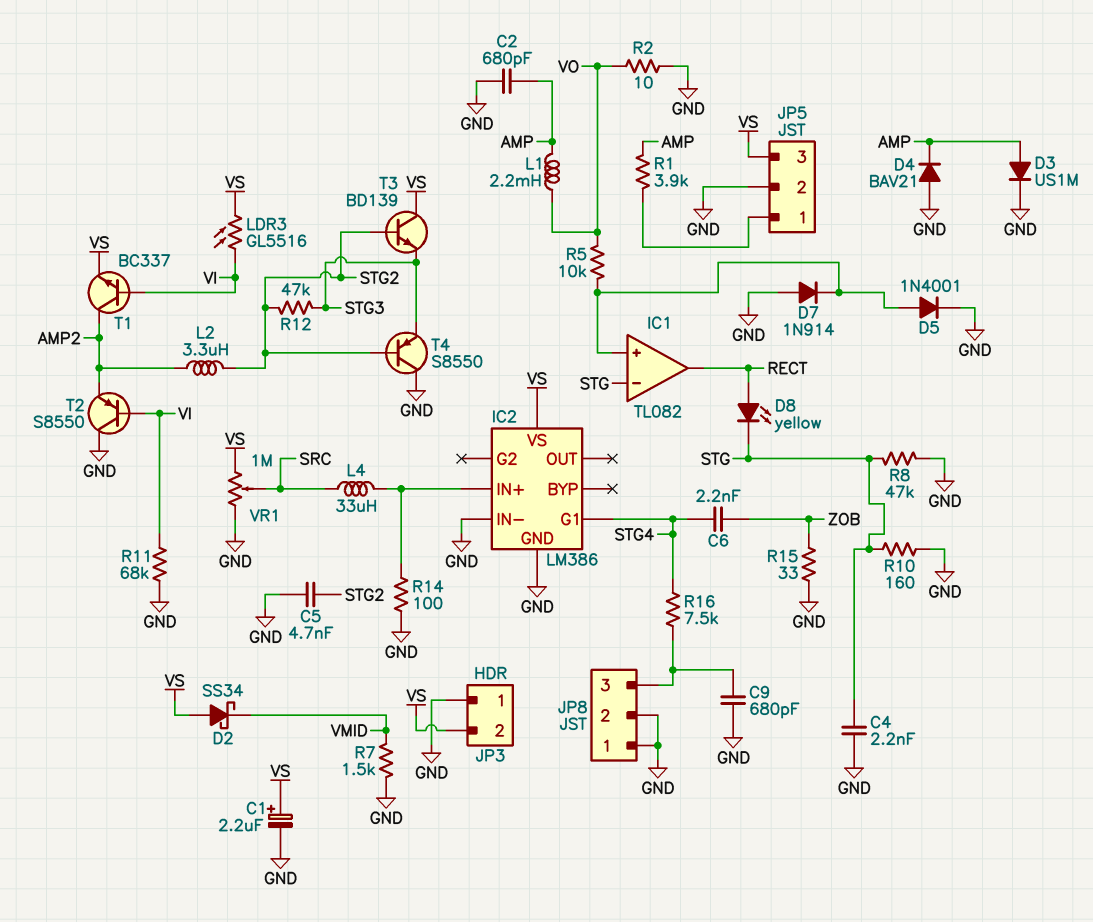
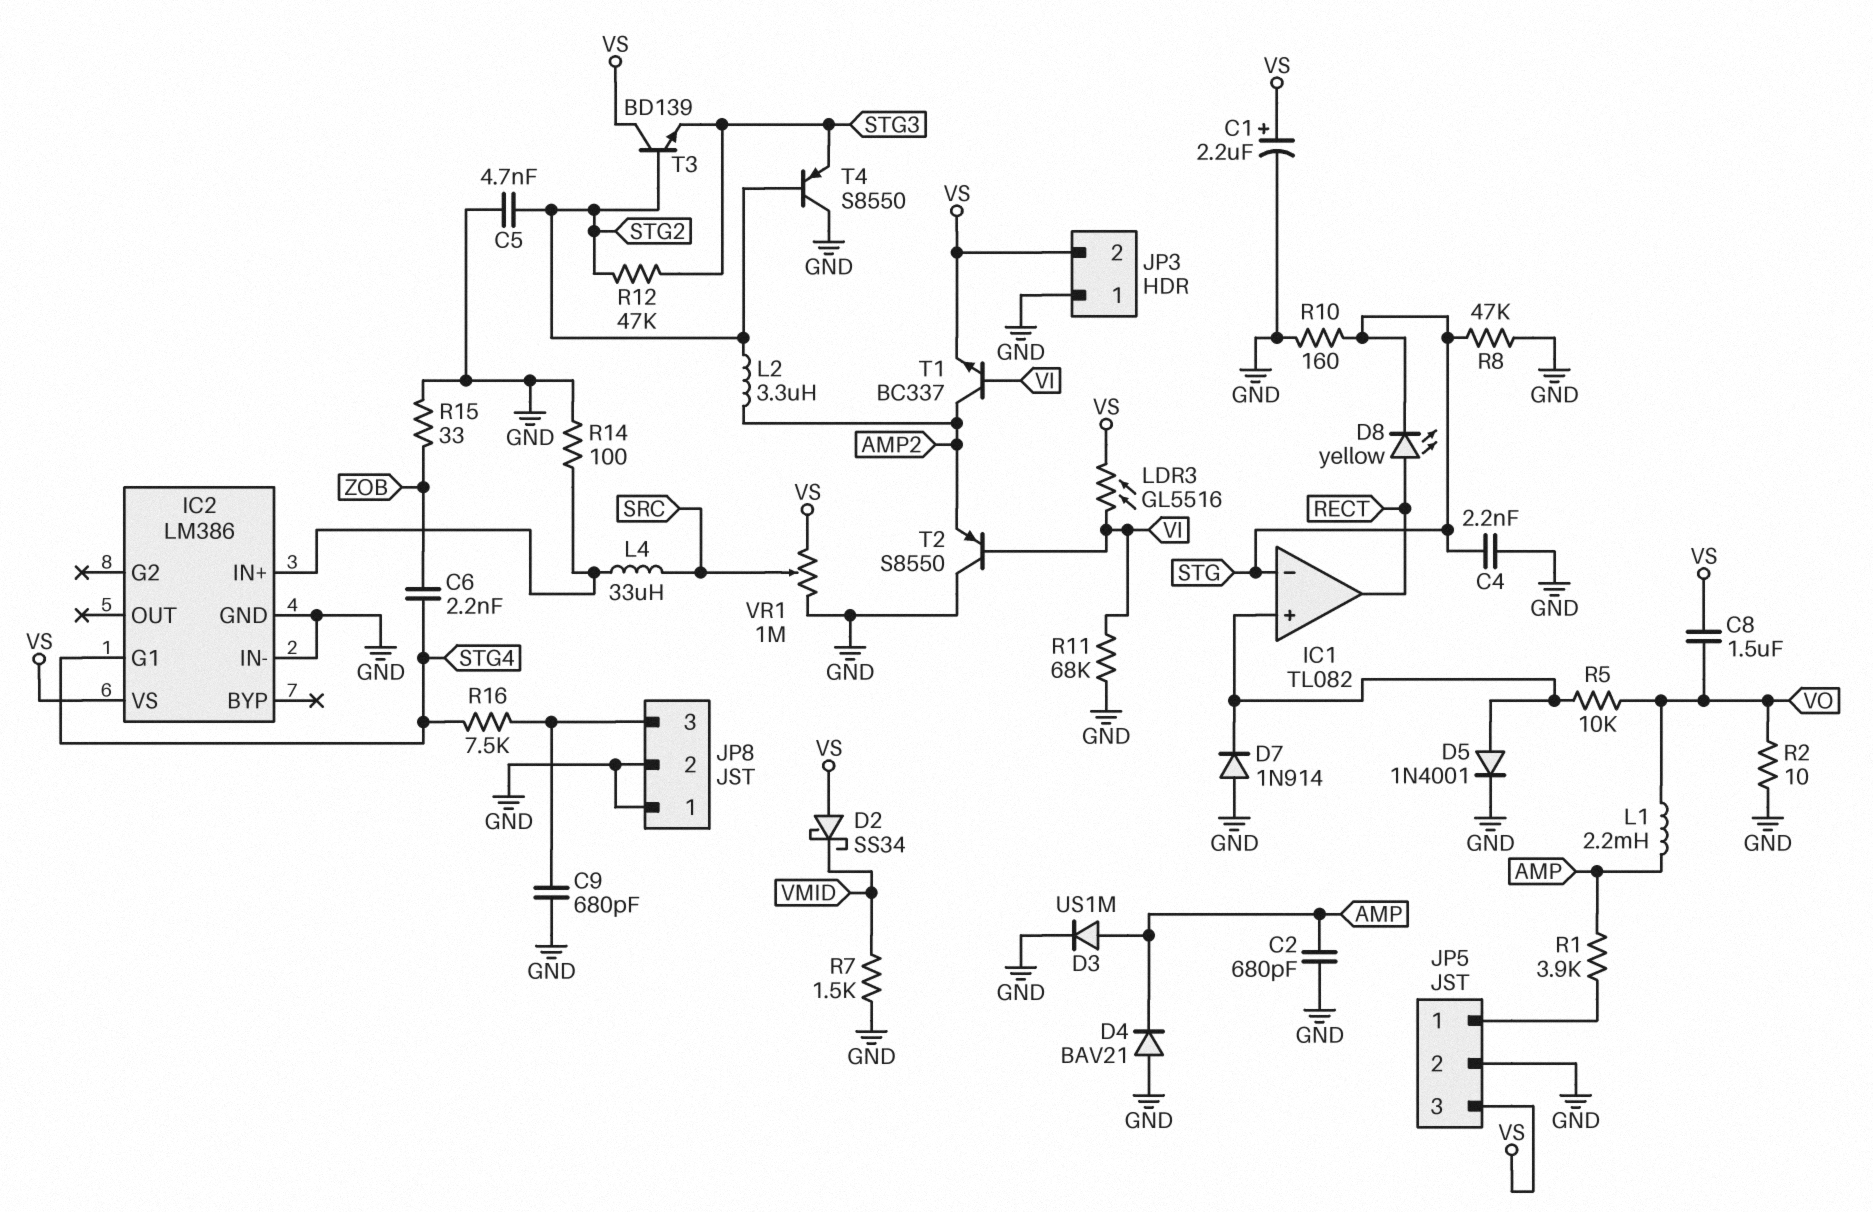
C8: none -> 1.5uF (VO, VS)

